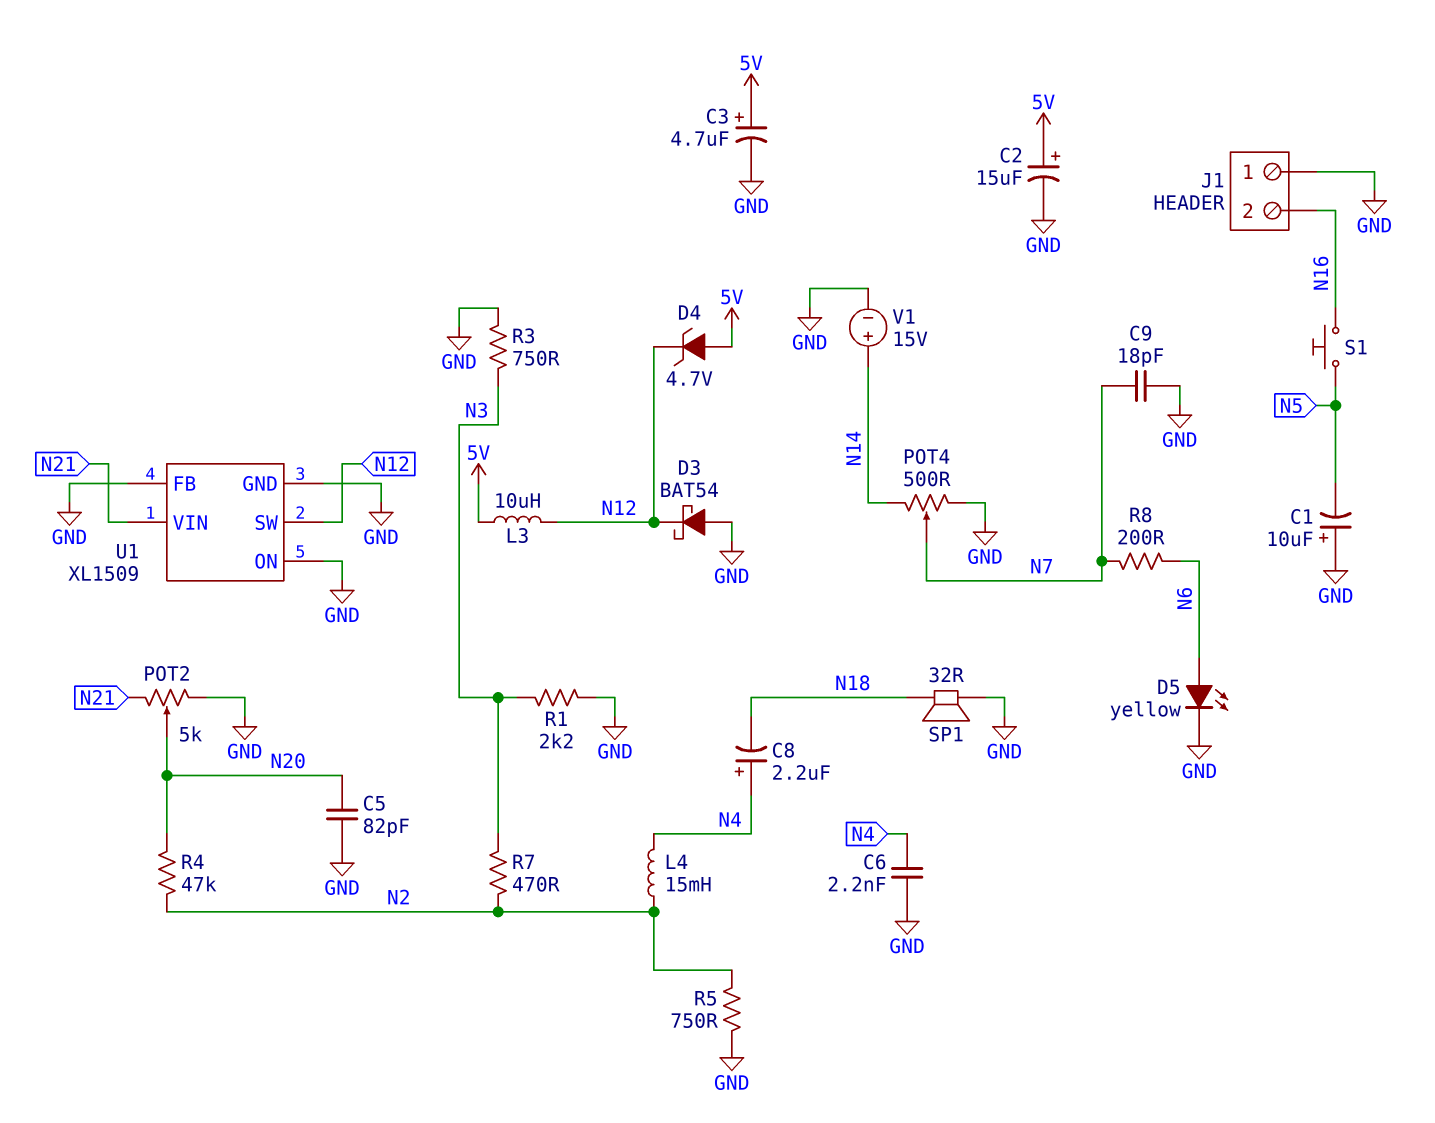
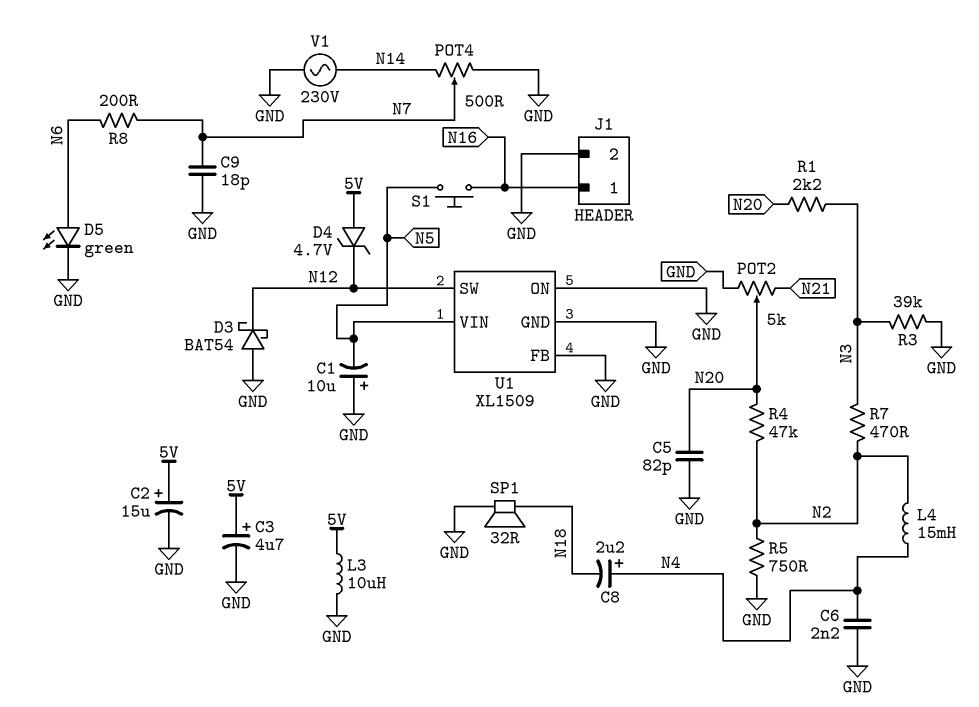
D5: LED yellow (A N6, K GND) -> LED green (A N6, K GND)
J1 pin 1: GND -> N16
J1 pin 2: N16 -> GND
L3: 10uH (5V, N12) -> 10uH (5V, GND)
R1: 2.2k (GND, N3) -> 2.2k (N3, N20)
R3: 750 (GND, N3) -> 39k (GND, N3)
U1 pin VIN: N21 -> N5
V1: 15V (plus N14, minus GND) -> AC 230V (GND, N14)

